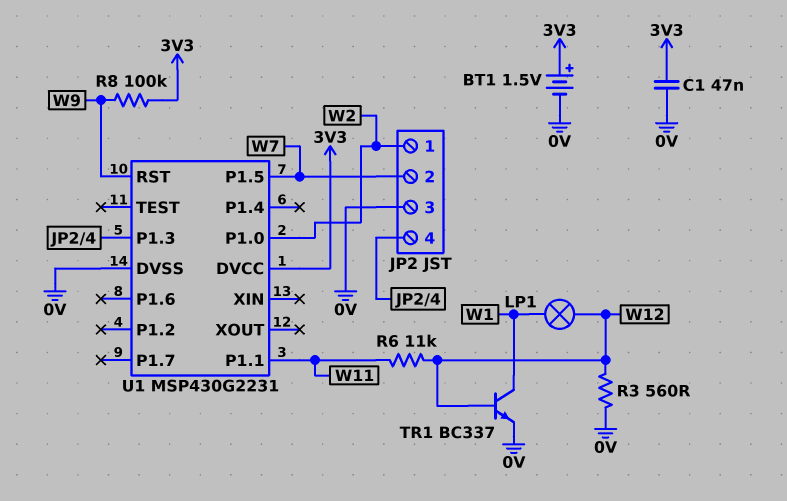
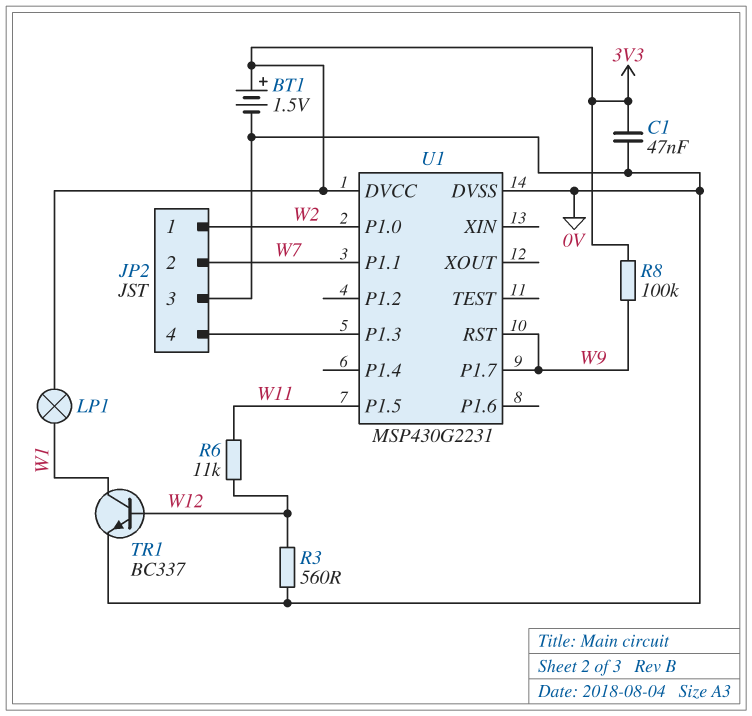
LP1: lamp (W1, W12) -> lamp (3V3, W1)
U1 pin P1.1: W11 -> W7
U1 pin P1.5: W7 -> W11
U1 pin P1.7: none -> W9

